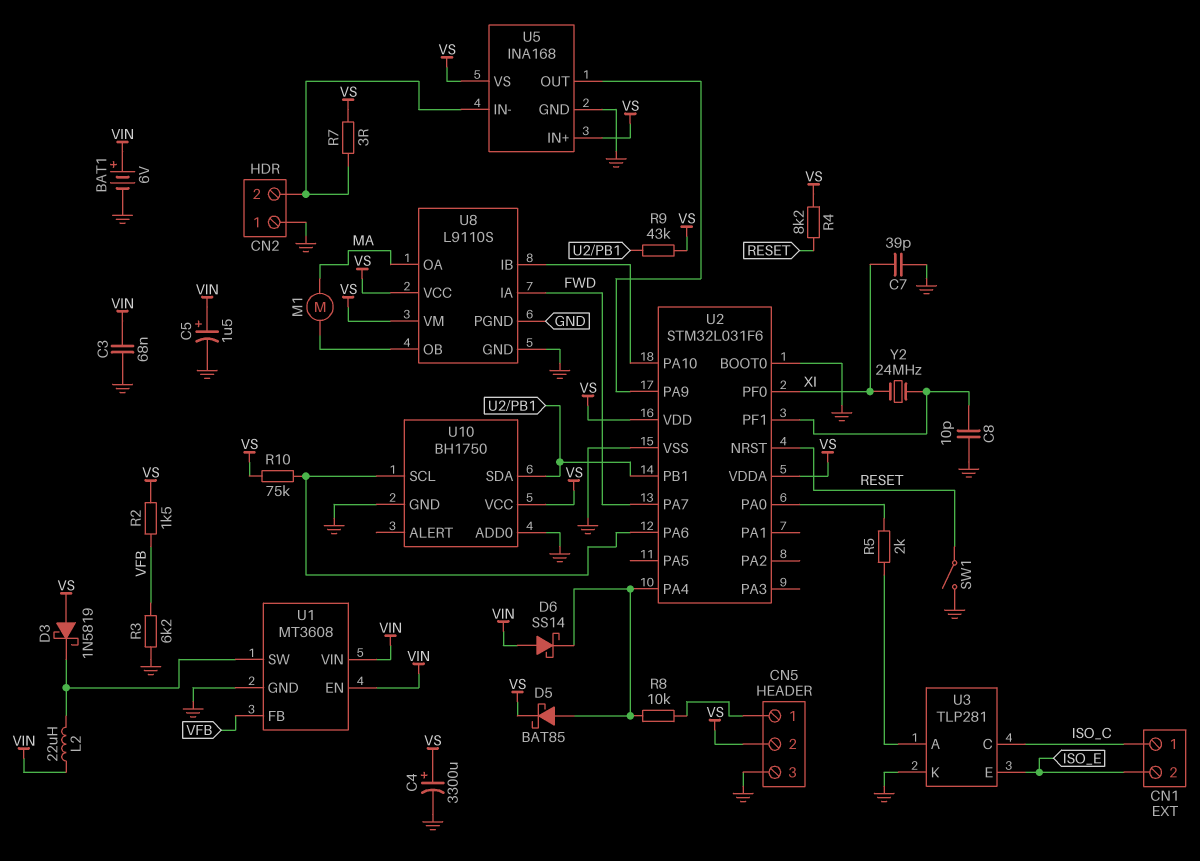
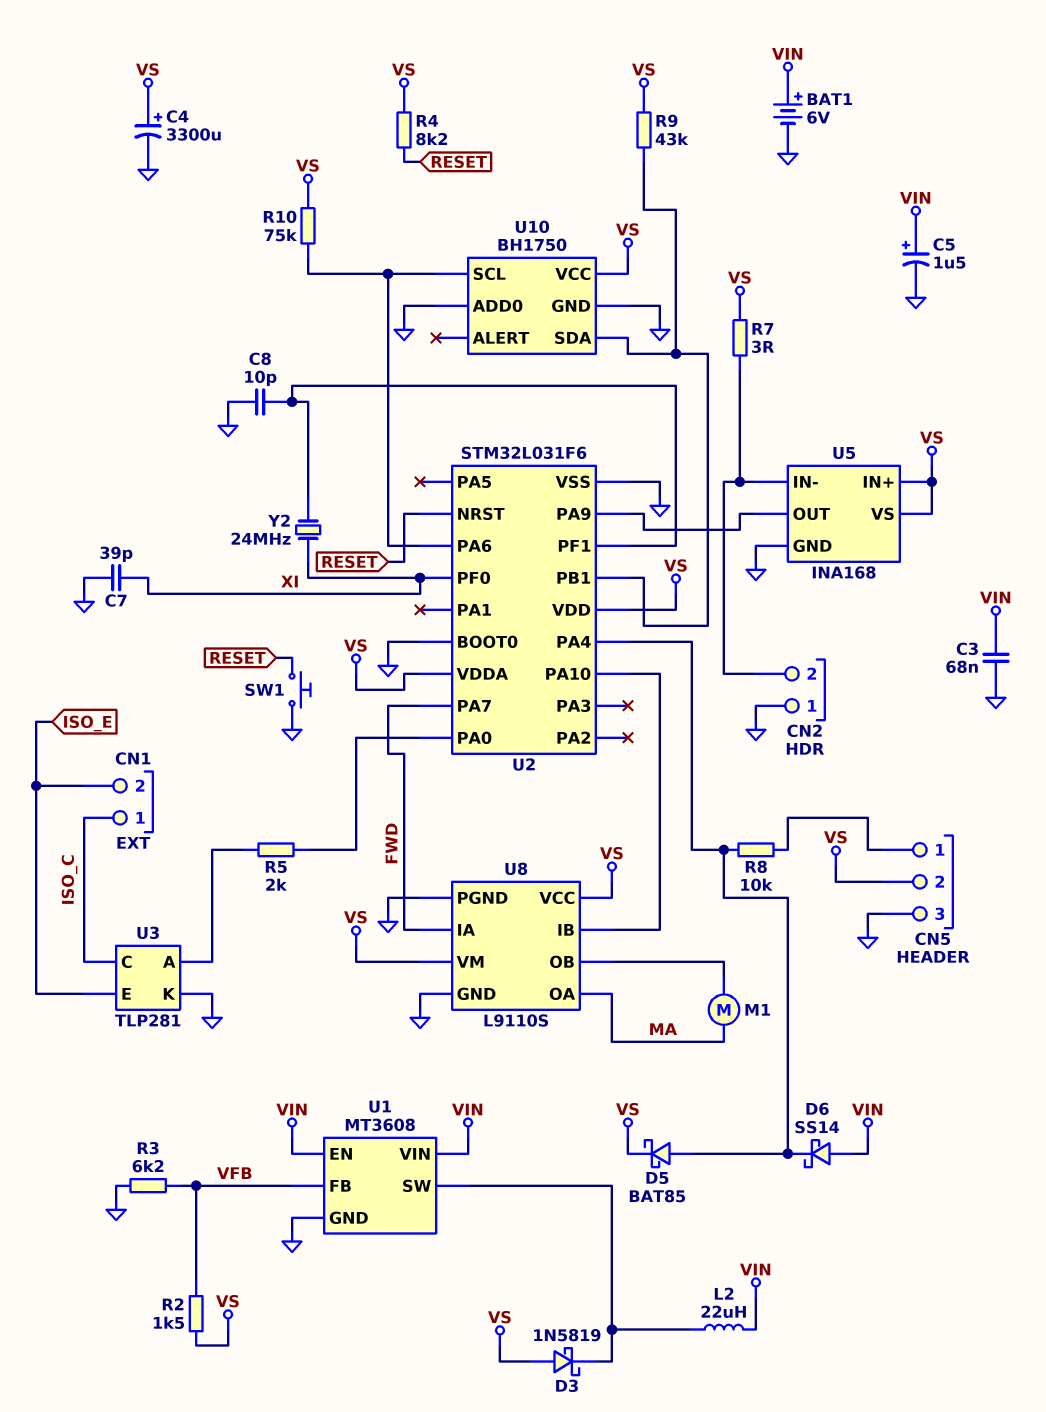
SW1: switch (GND, RESET) -> button (GND, RESET)

